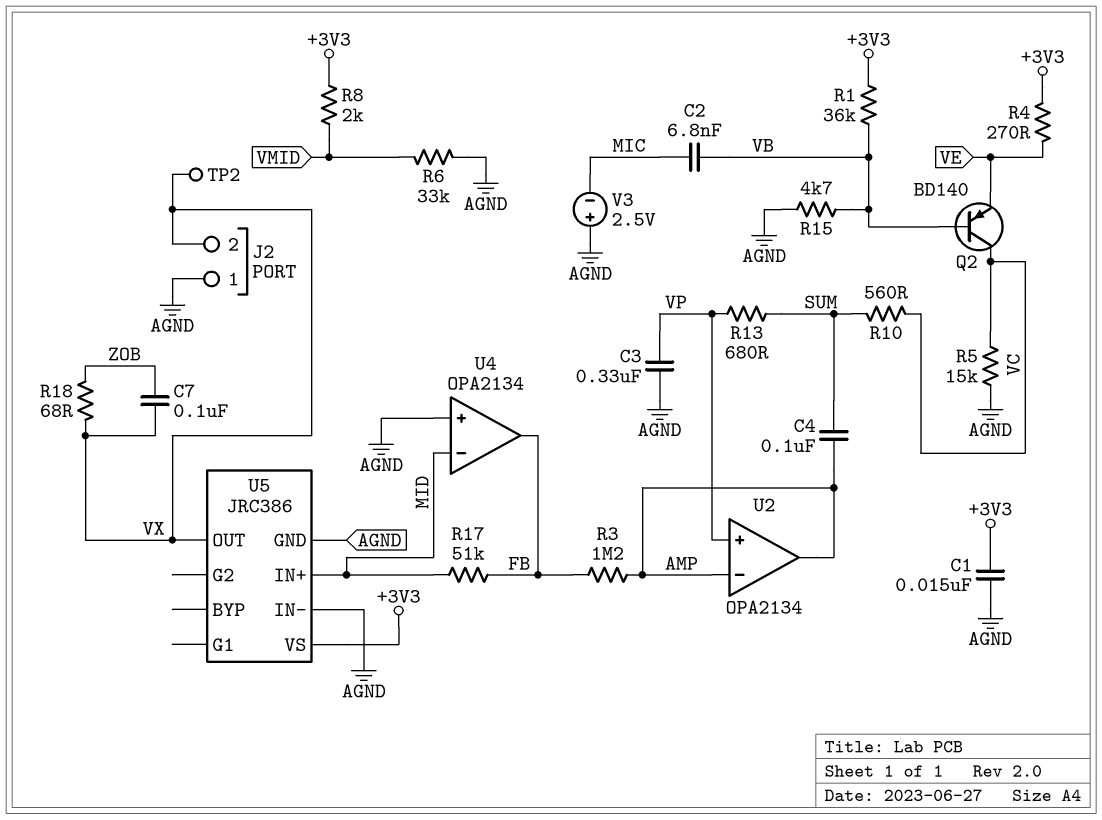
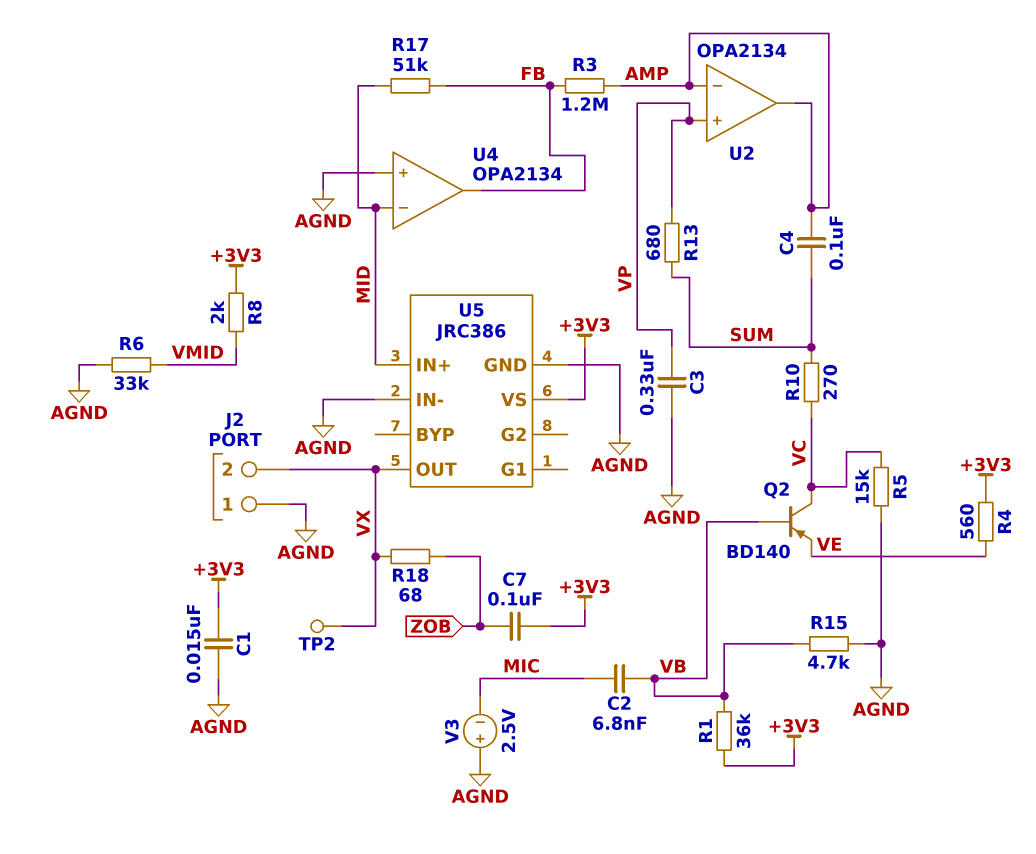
C7: 100nF (VX, ZOB) -> 100nF (+3V3, ZOB)
R4: 270 (+3V3, VE) -> 560 (+3V3, VE)
R10: 560 (SUM, VC) -> 270 (SUM, VC)

